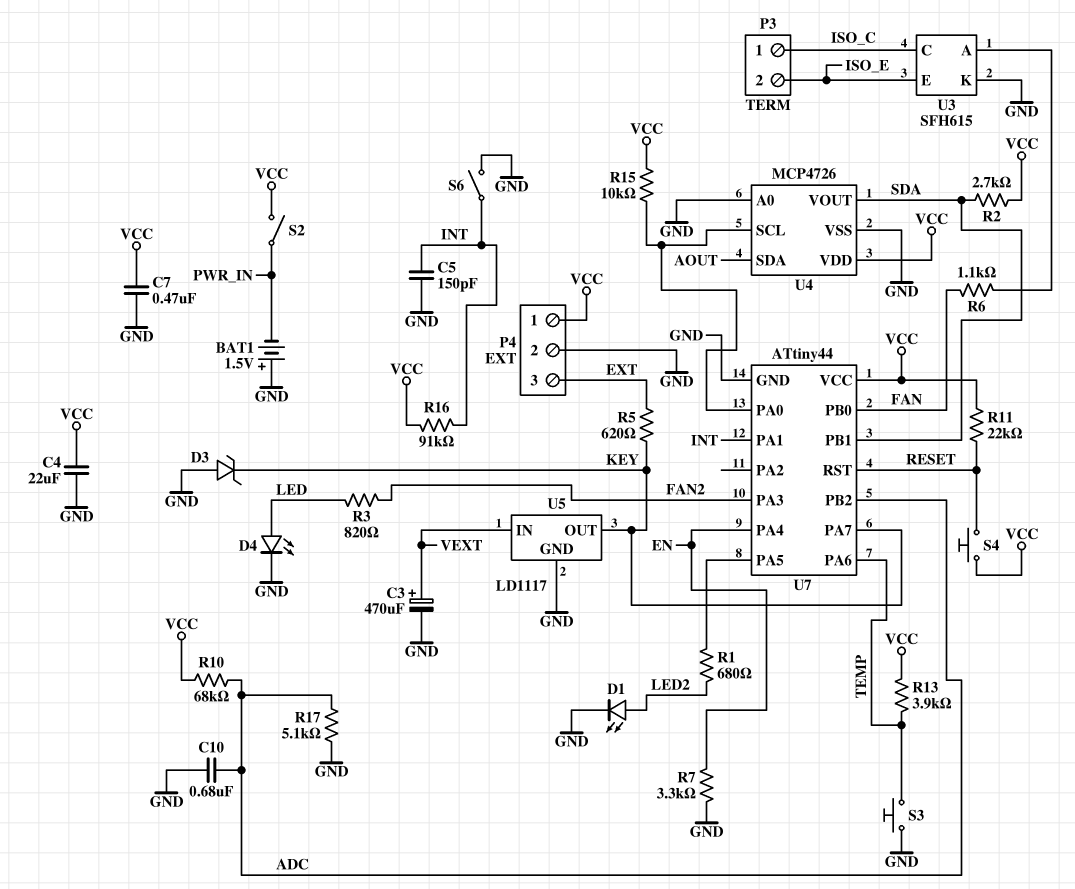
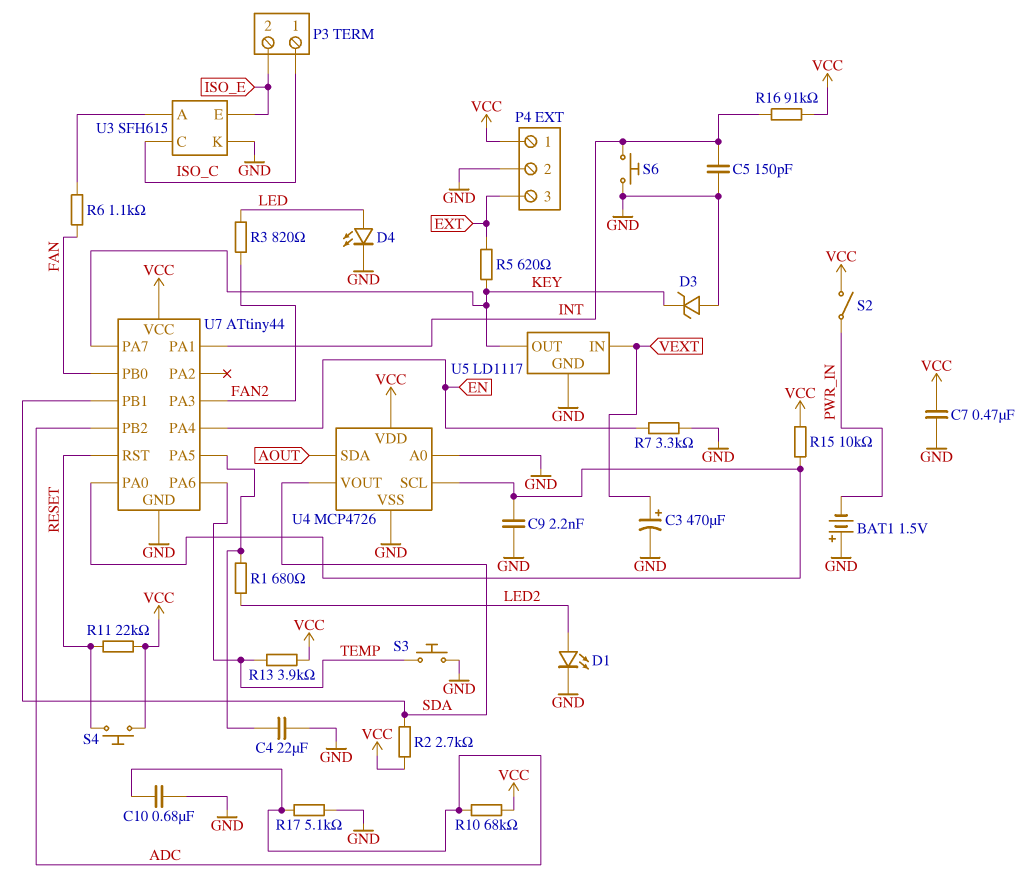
C4: 22uF (GND, VCC) -> 22uF (GND, U7/PA5)
C9: none -> 2.2nF (GND, U4/SCL)
S6: switch (GND, INT) -> button (GND, INT)

